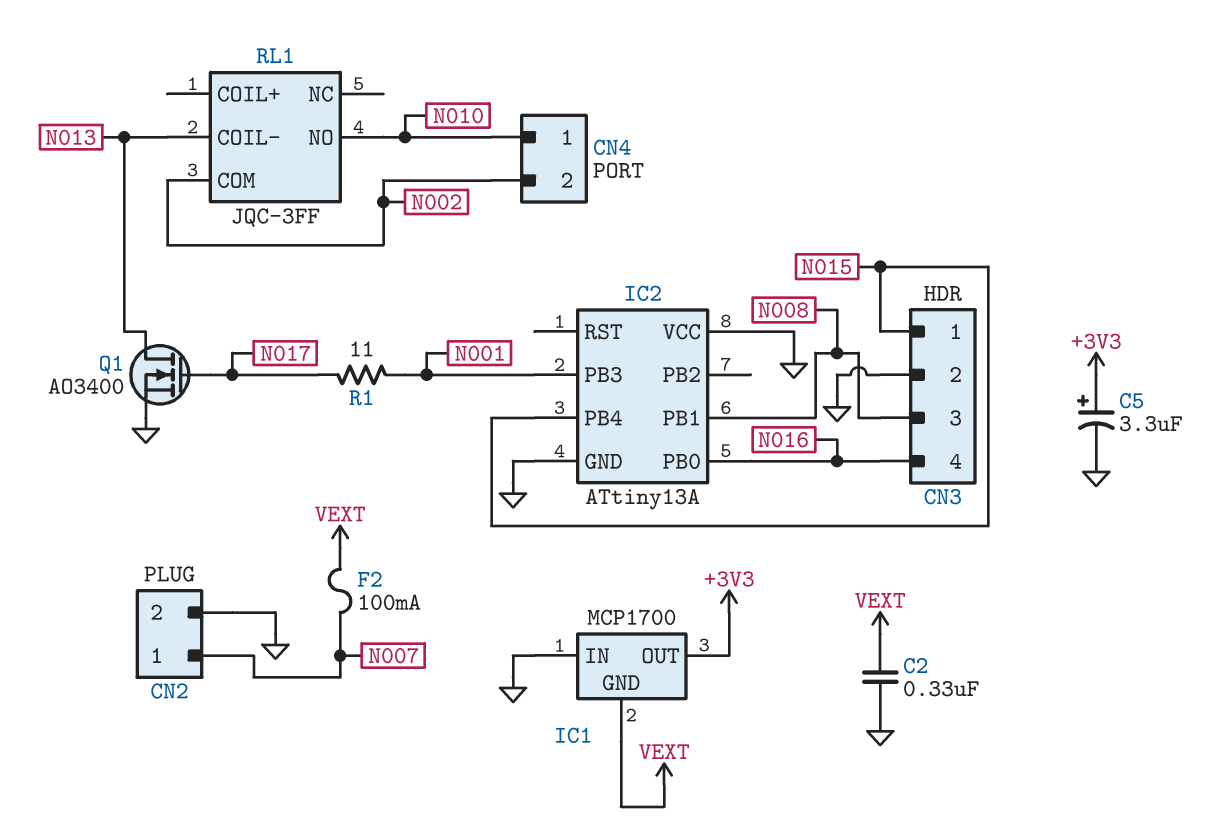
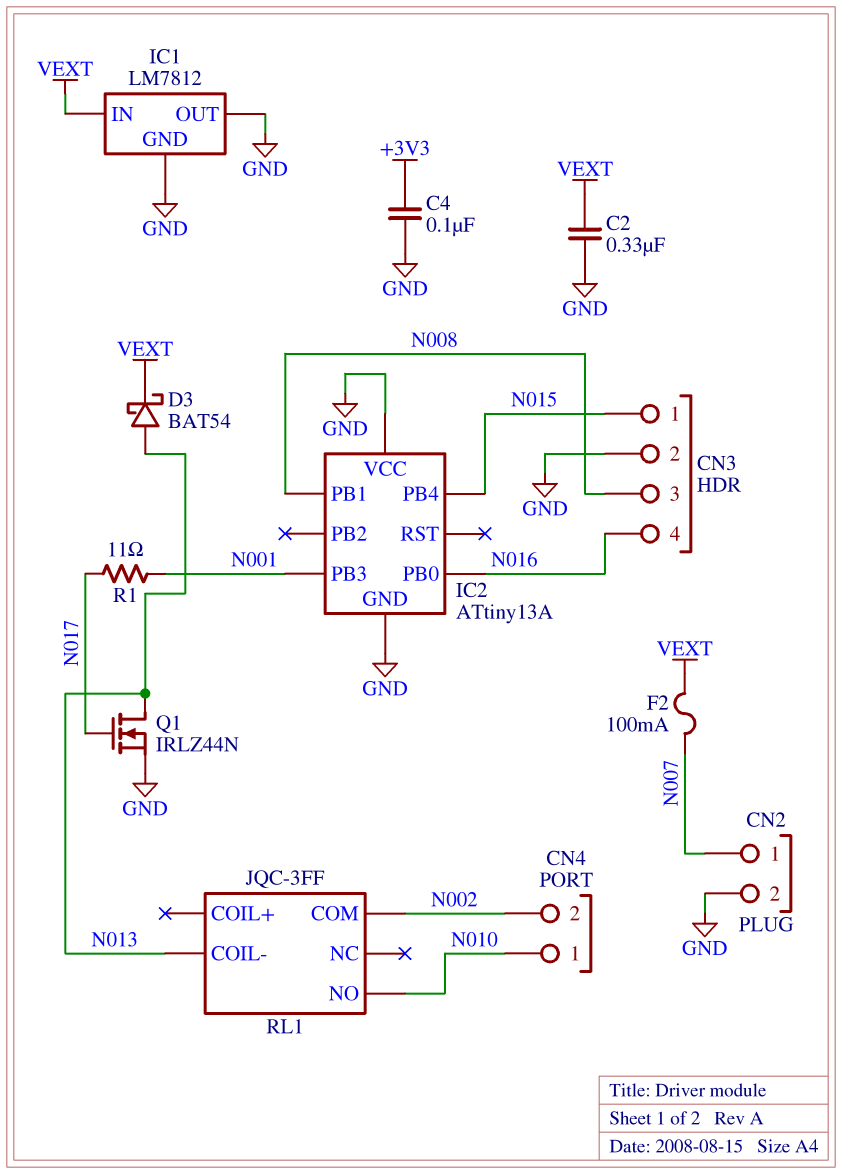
C4: none -> 100nF (+3V3, GND)
C5: 3.3uF (plus +3V3, minus GND) -> none
D3: none -> schottky BAT54 (A N013, K VEXT)
IC1: MCP1700 -> LM7812
IC1 pin GND: VEXT -> GND
IC1 pin IN: GND -> VEXT
IC1 pin OUT: +3V3 -> GND
Q1: NMOS AO3400 (G N017, D N013, S GND) -> NMOS IRLZ44N (G N017, D N013, S GND)

